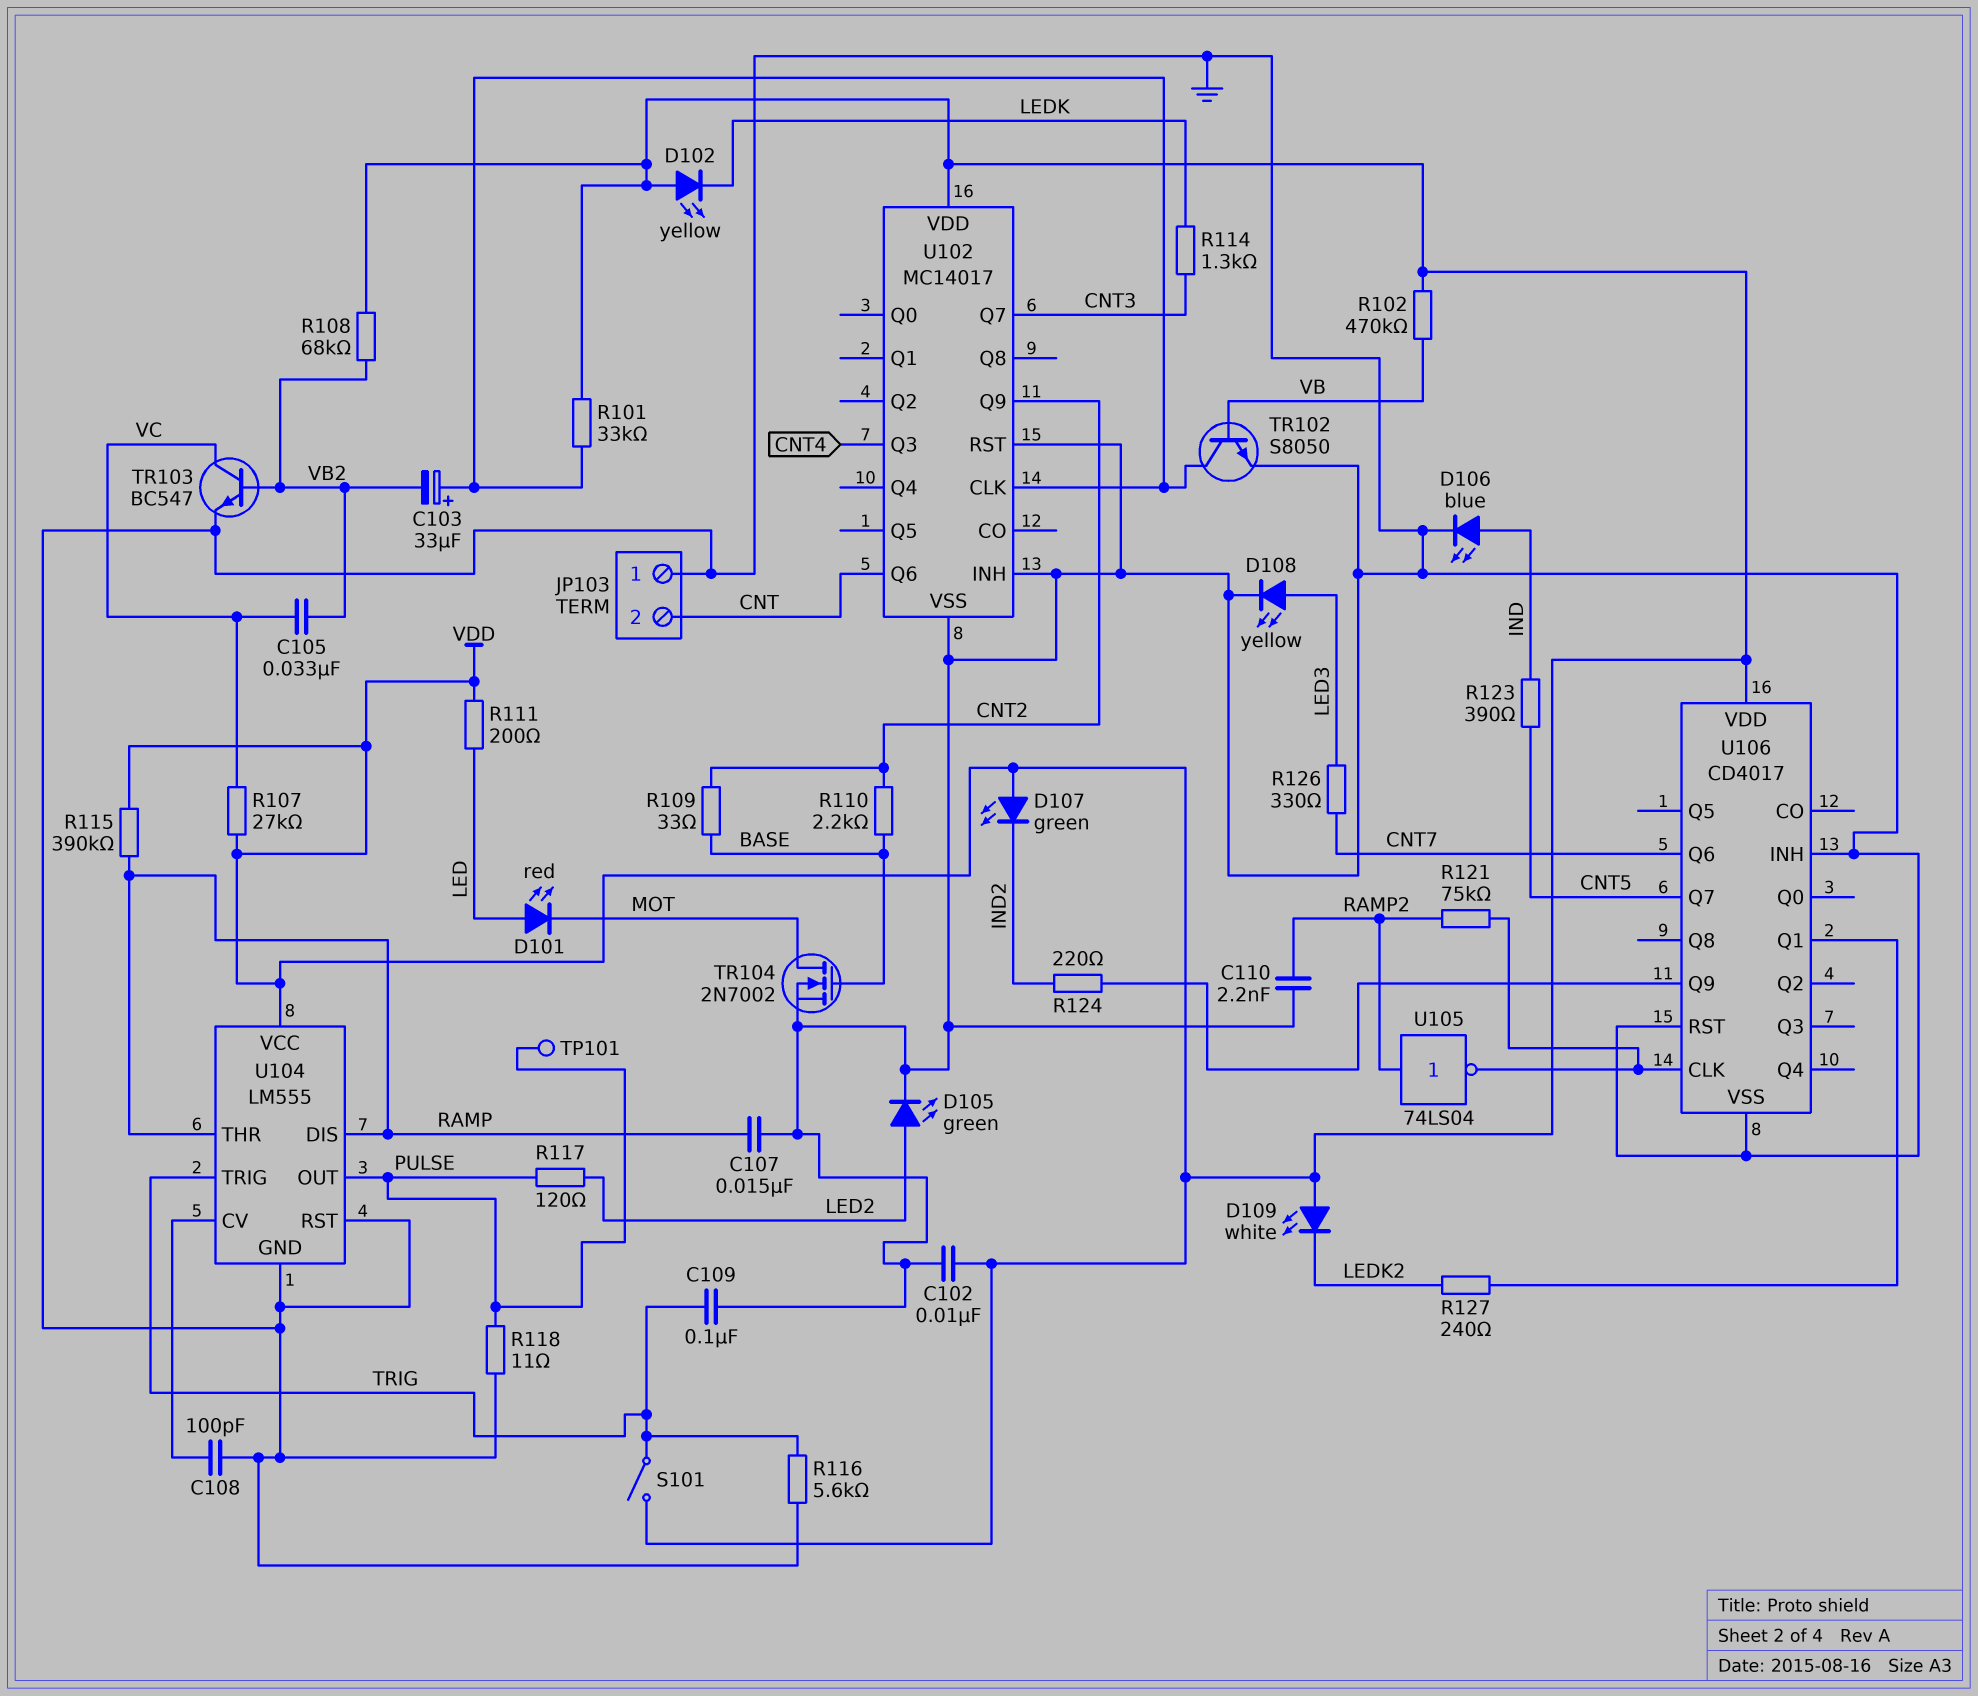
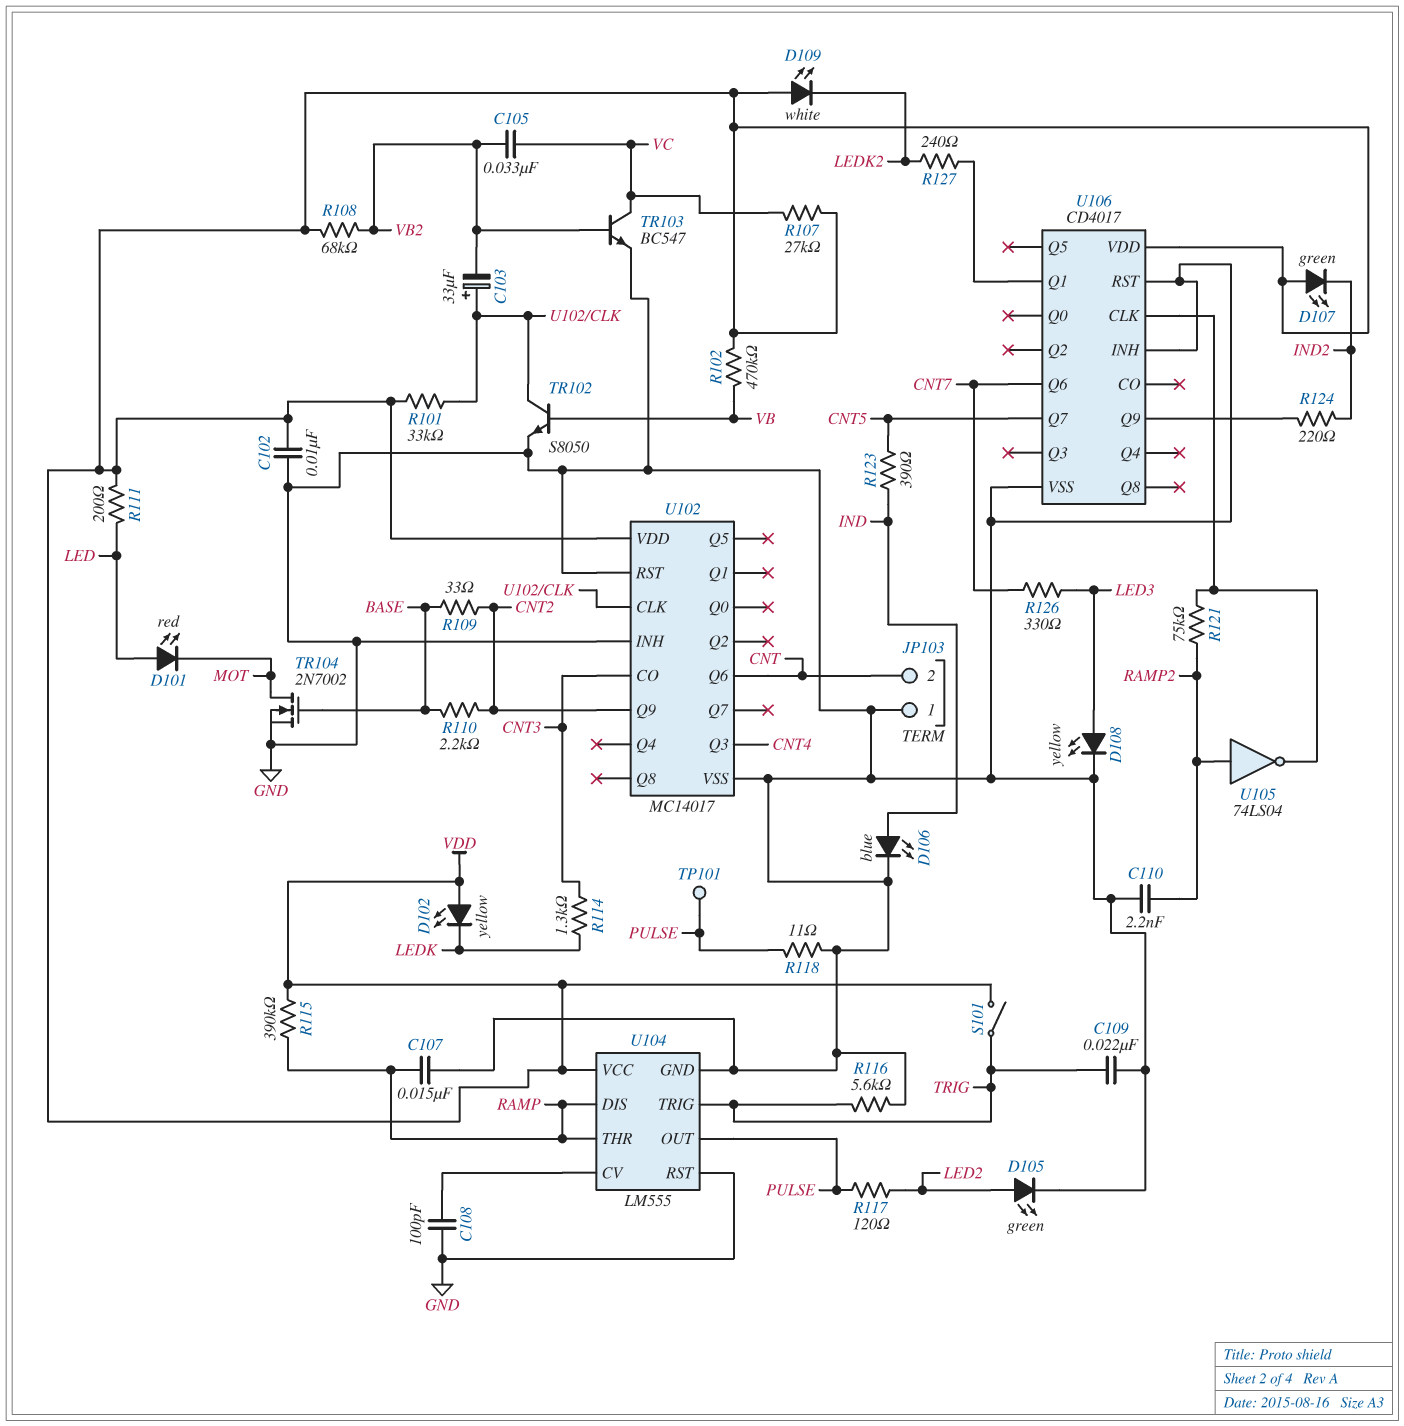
C109: 100nF (GND, TRIG) -> 22nF (GND, TRIG)
U102 pin CO: none -> CNT3
U102 pin Q7: CNT3 -> none

